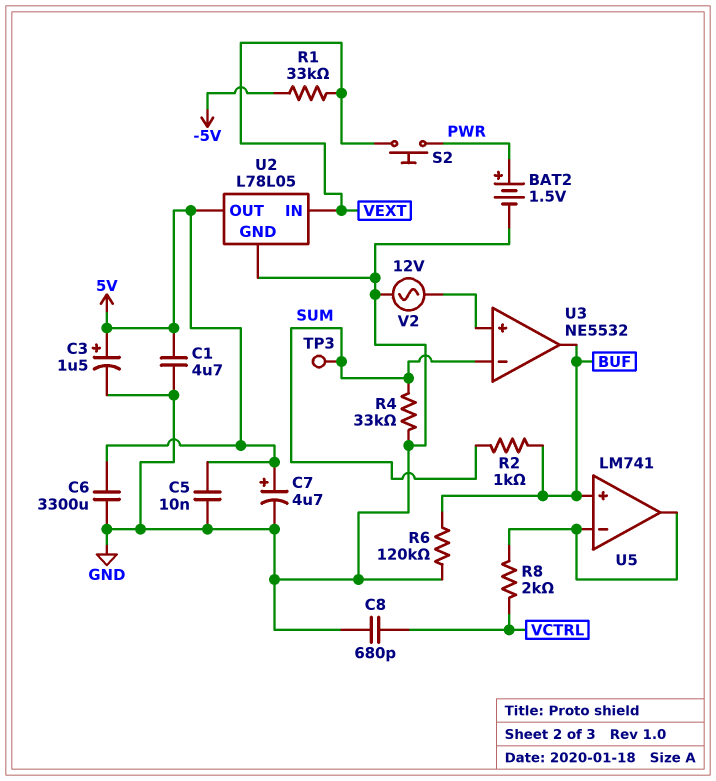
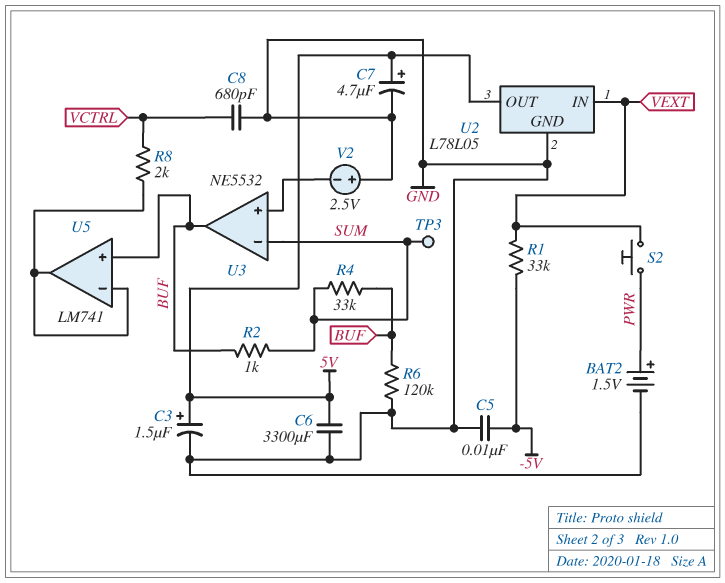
C1: 4.7uF (5V, GND) -> none
C5: 10nF (5V, GND) -> 10nF (-5V, GND)
R4: 33k (GND, SUM) -> 33k (BUF, SUM)
V2: AC 12V (GND, U3/in+) -> 2.5V (plus GND, minus U3/in+)

